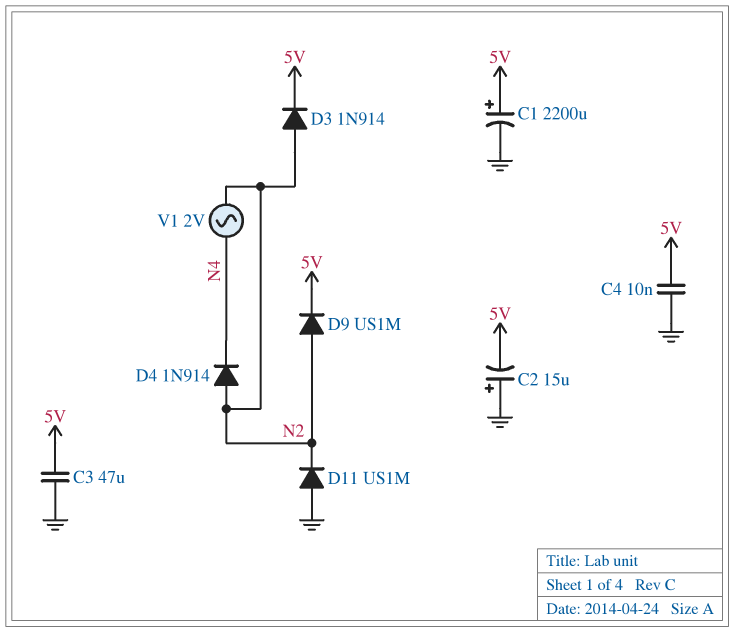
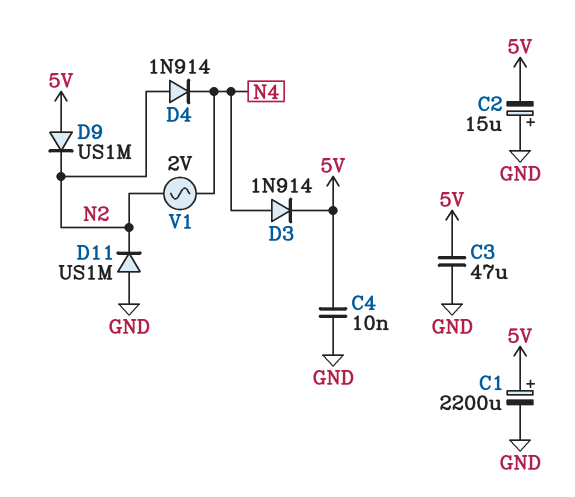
D3: diode 1N914 (A N2, K 5V) -> diode 1N914 (A N4, K 5V)
D9: diode US1M (A N2, K 5V) -> diode US1M (A 5V, K N2)

